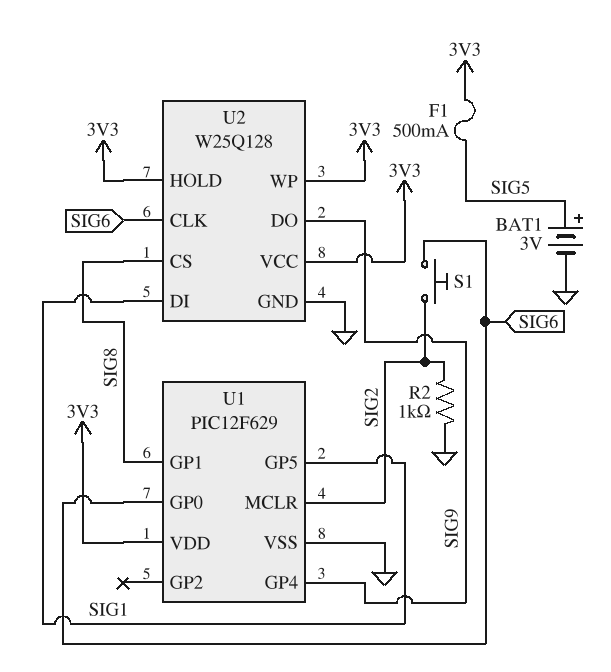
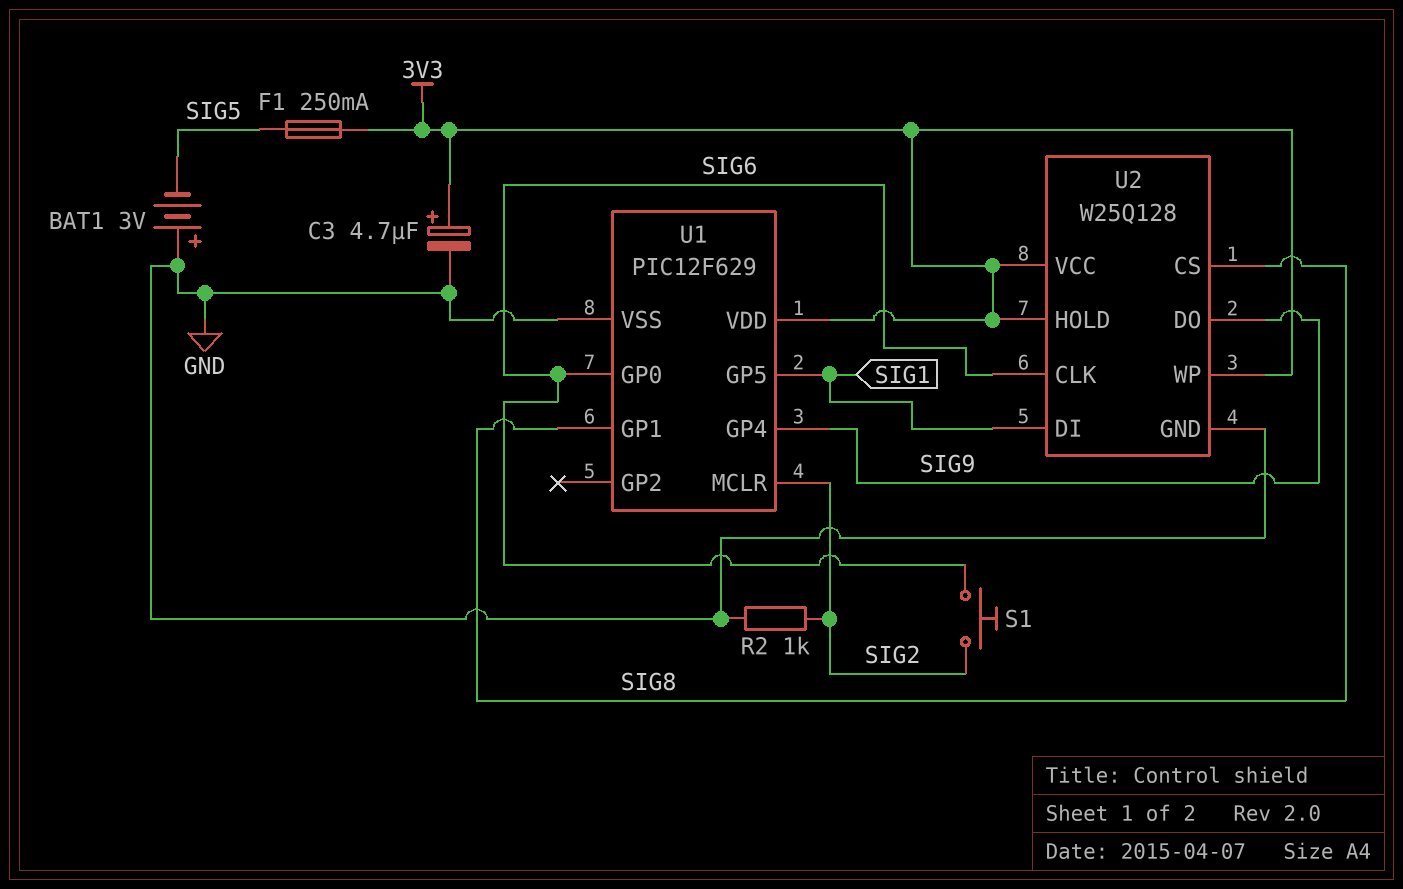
BAT1: 3V (plus SIG5, minus GND) -> 3V (plus GND, minus SIG5)
C3: none -> 4.7uF (plus 3V3, minus GND)
F1: 500mA (3V3, SIG5) -> 250mA (3V3, SIG5)

